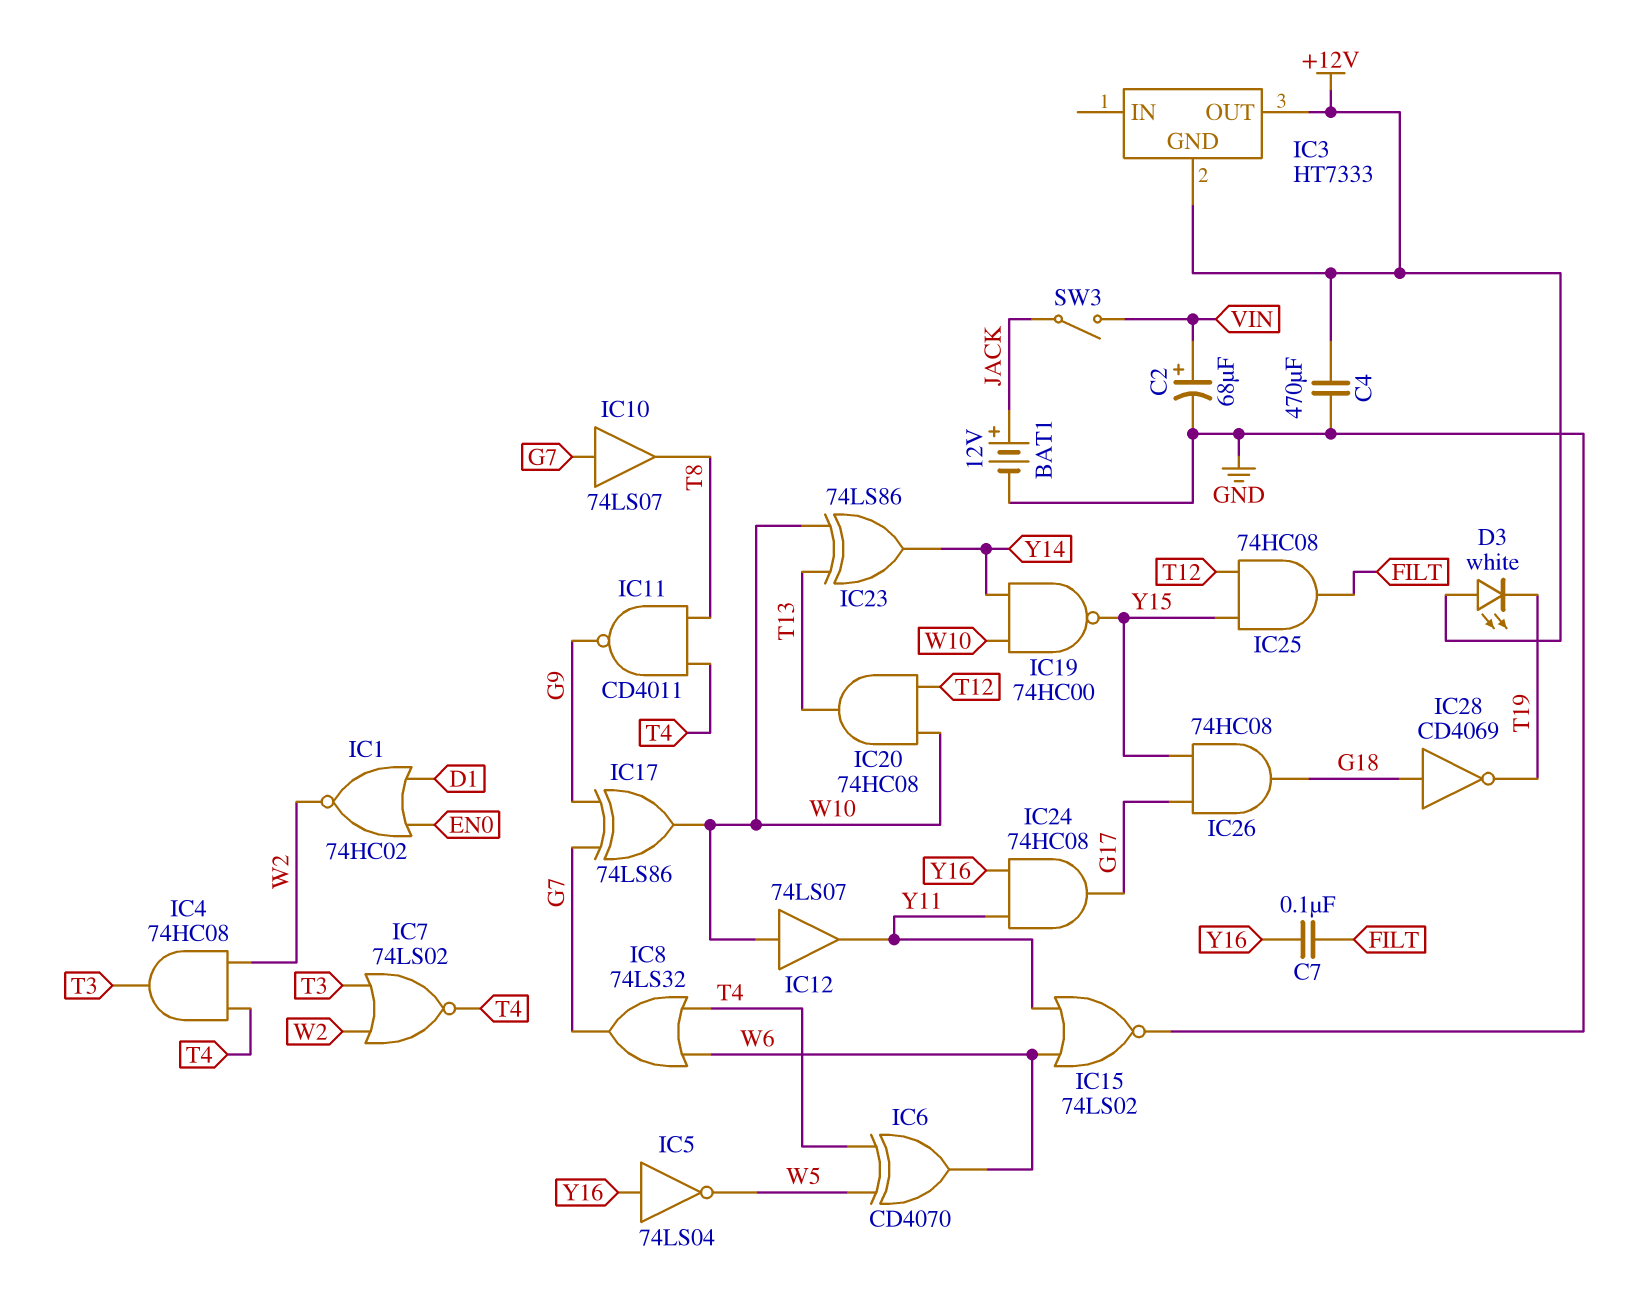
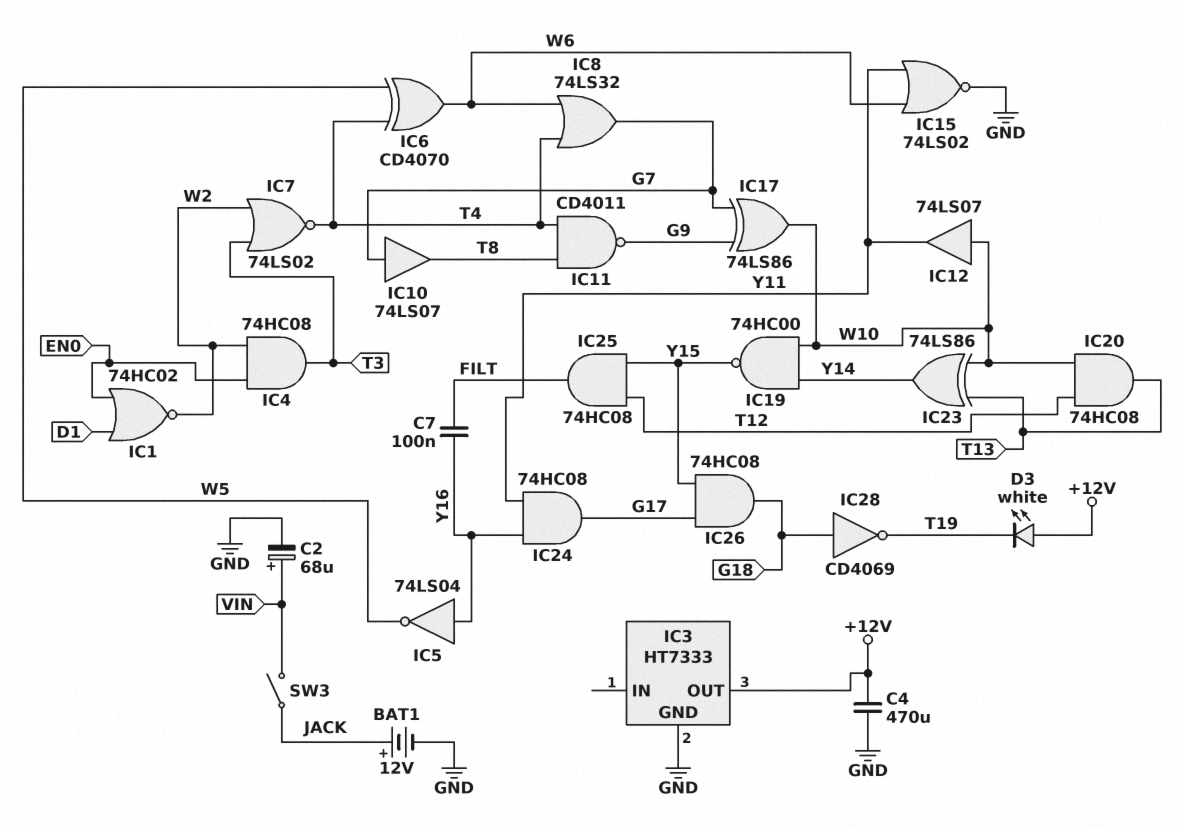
IC3 pin GND: +12V -> GND
IC4: AND 74HC08 (in T4, in W2, out T3) -> AND 74HC08 (in EN0, in W2, out T3)

